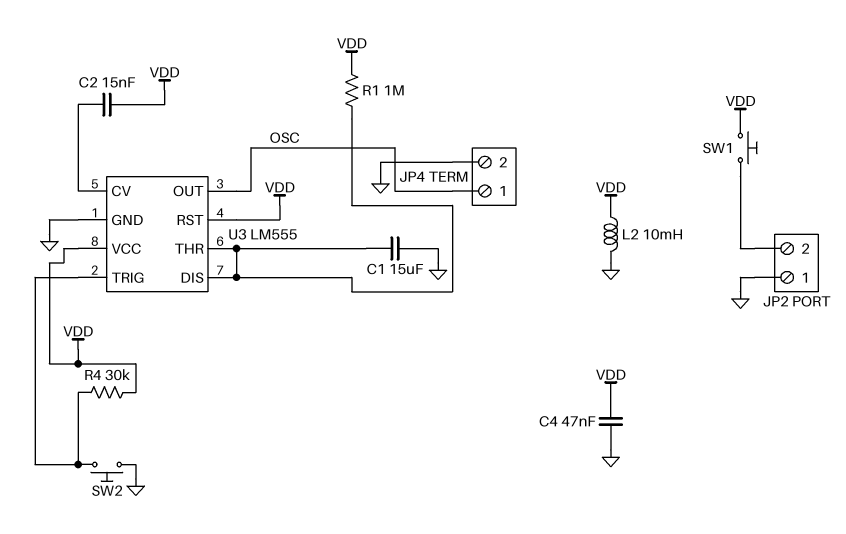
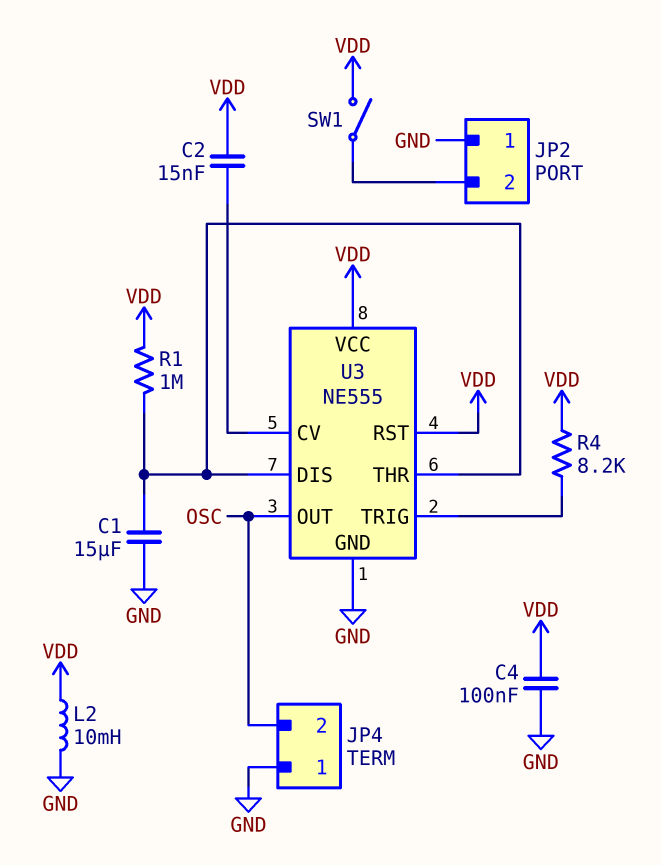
C4: 47nF (GND, VDD) -> 100nF (GND, VDD)
JP4 pin 1: OSC -> GND
JP4 pin 2: GND -> OSC
R4: 30k (U3/TRIG, VDD) -> 8.2k (U3/TRIG, VDD)
SW1: button (JP2/2, VDD) -> switch (JP2/2, VDD)
SW2: button (GND, U3/TRIG) -> none
U3: LM555 -> NE555

